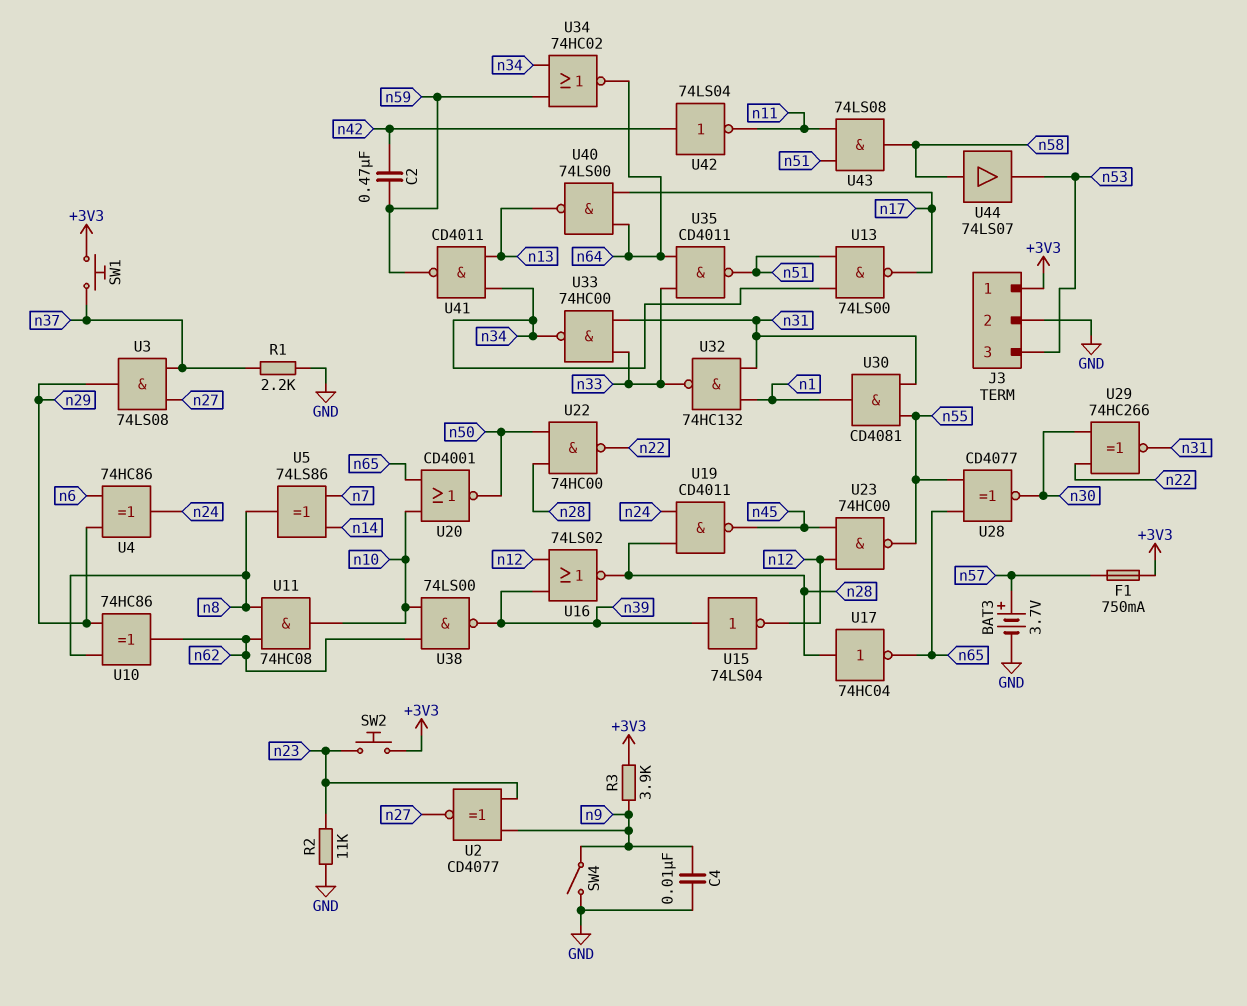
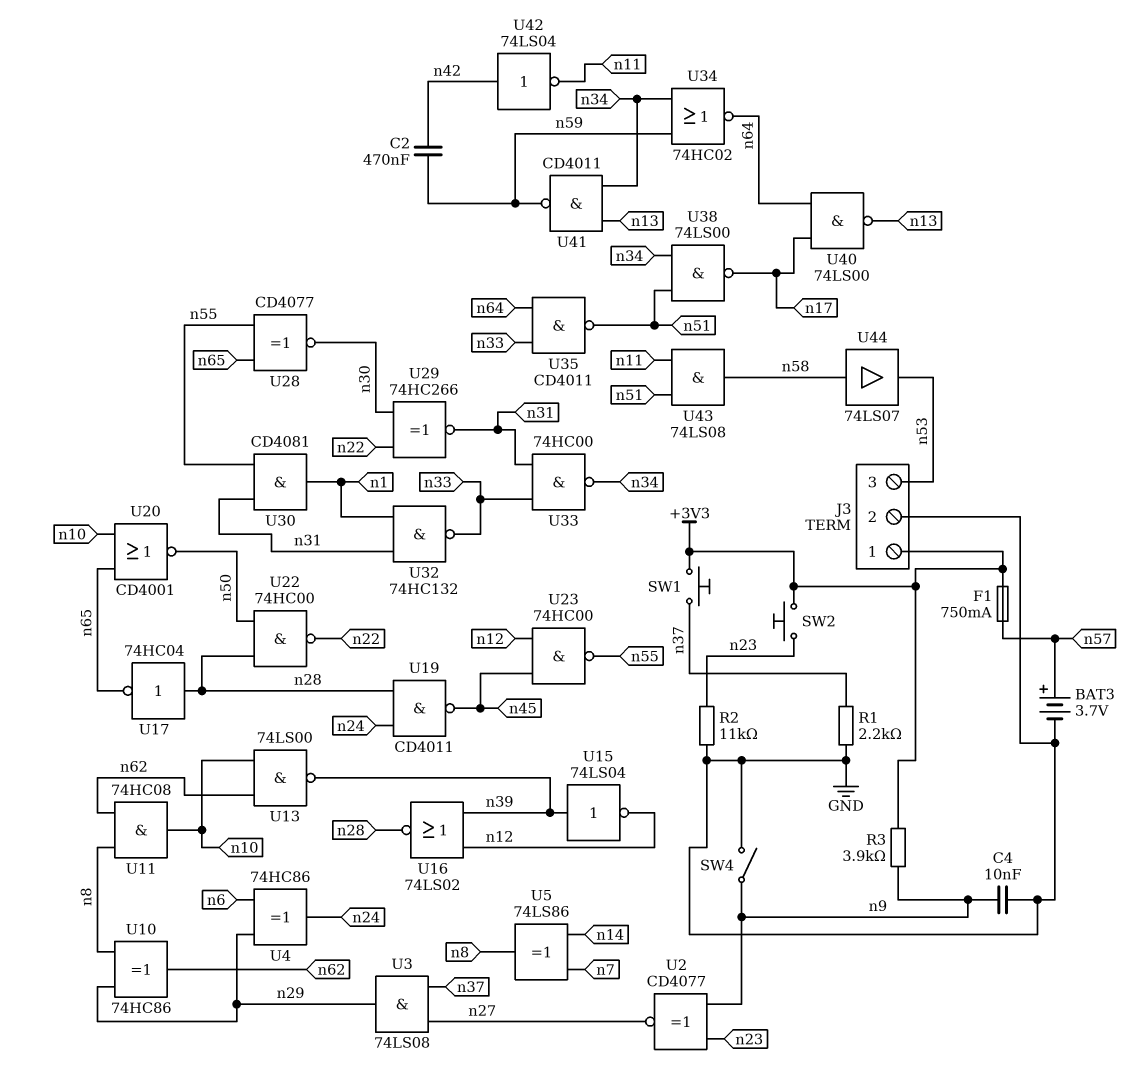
U13: NAND 74LS00 (in n34, in n51, out n17) -> NAND 74LS00 (in n10, in n62, out n39)
U38: NAND 74LS00 (in n10, in n62, out n39) -> NAND 74LS00 (in n34, in n51, out n17)

